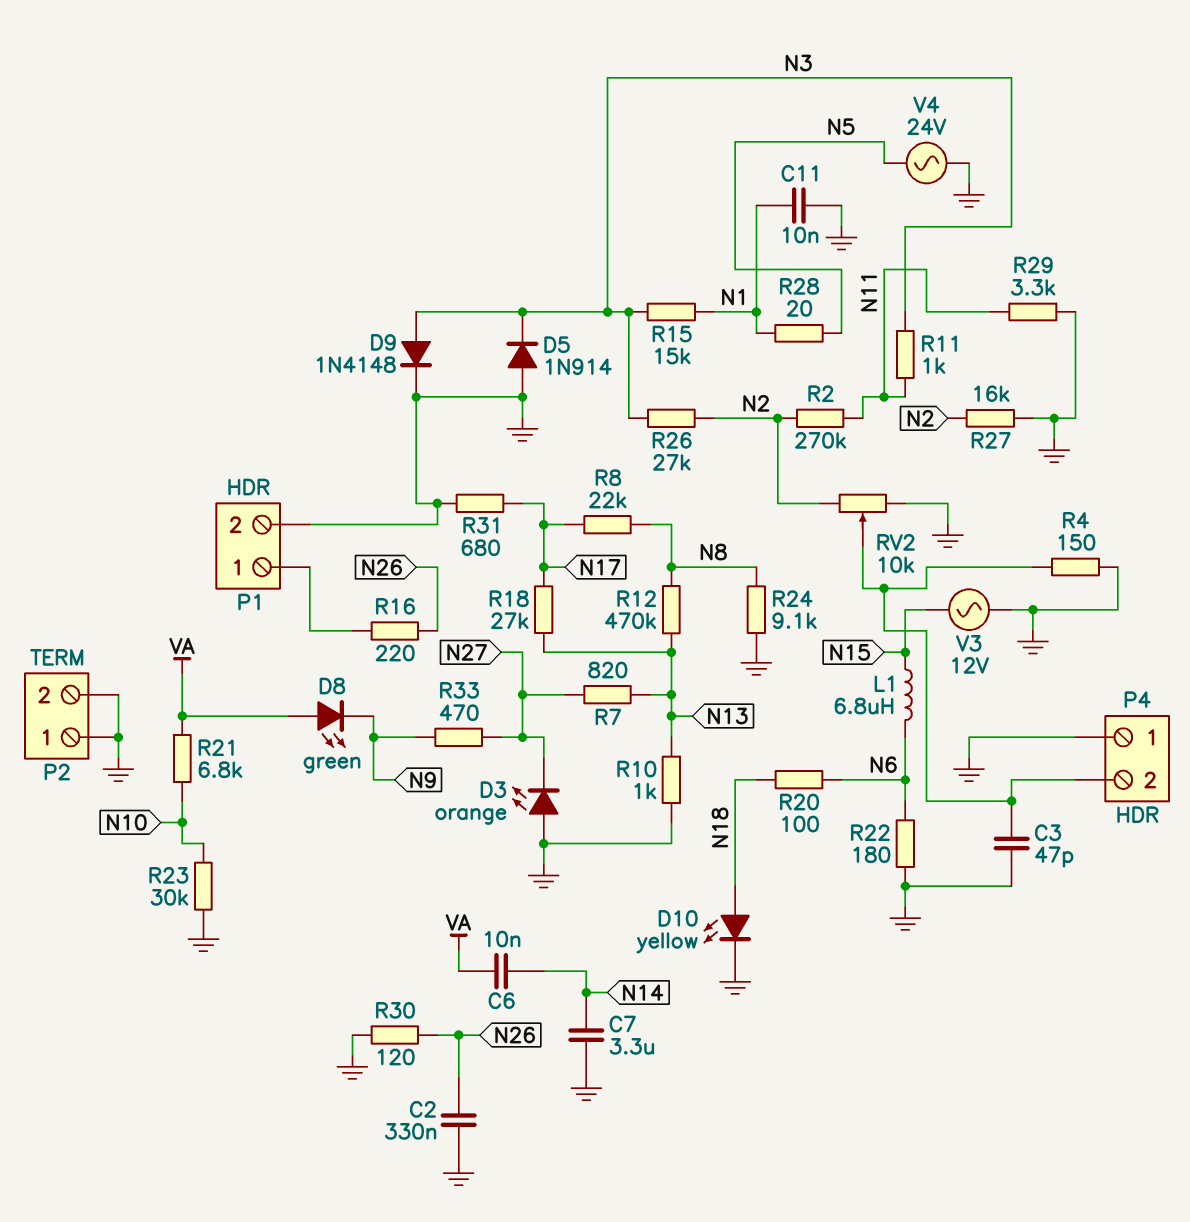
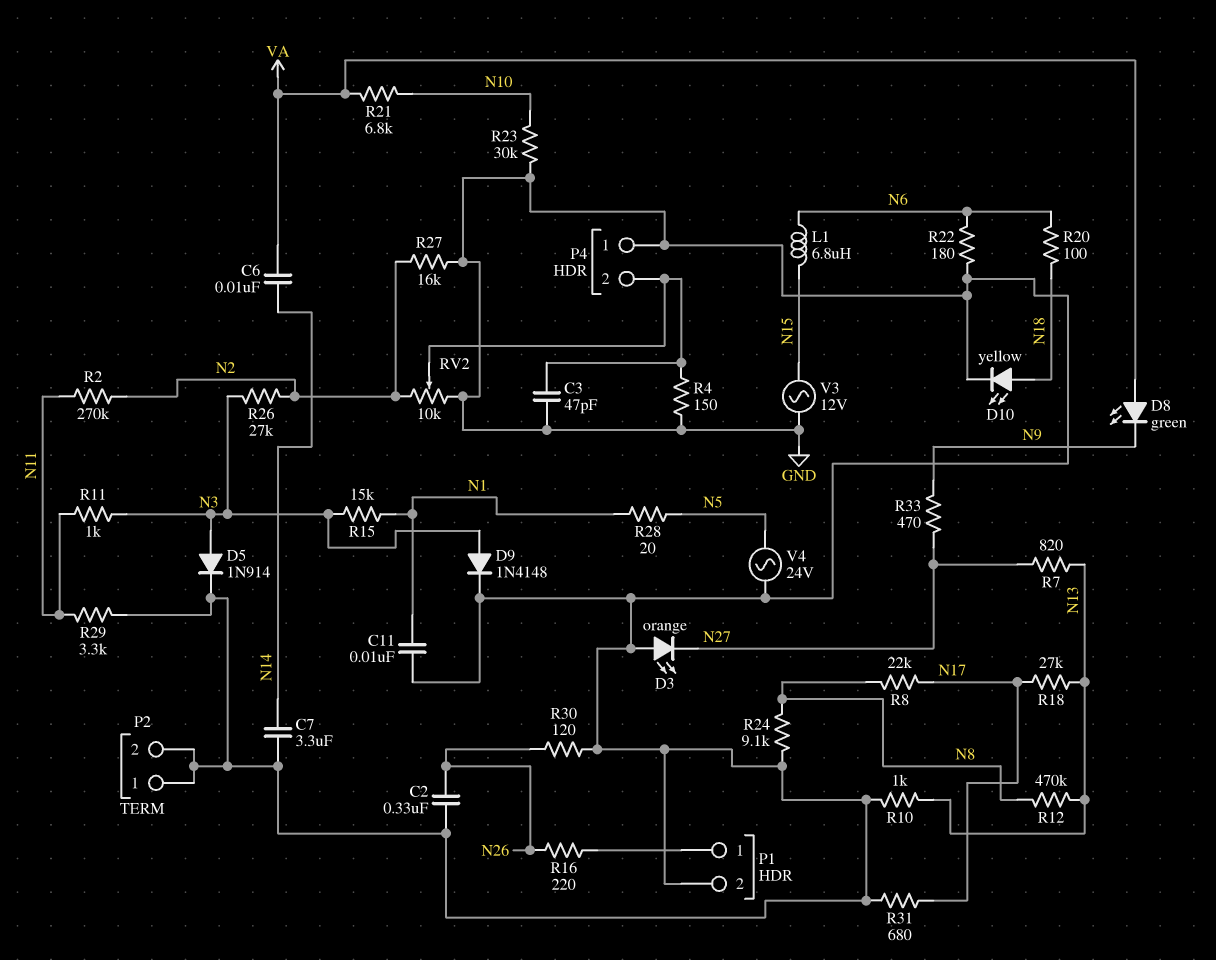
D5: diode 1N914 (A GND, K N3) -> diode 1N914 (A N3, K GND)

